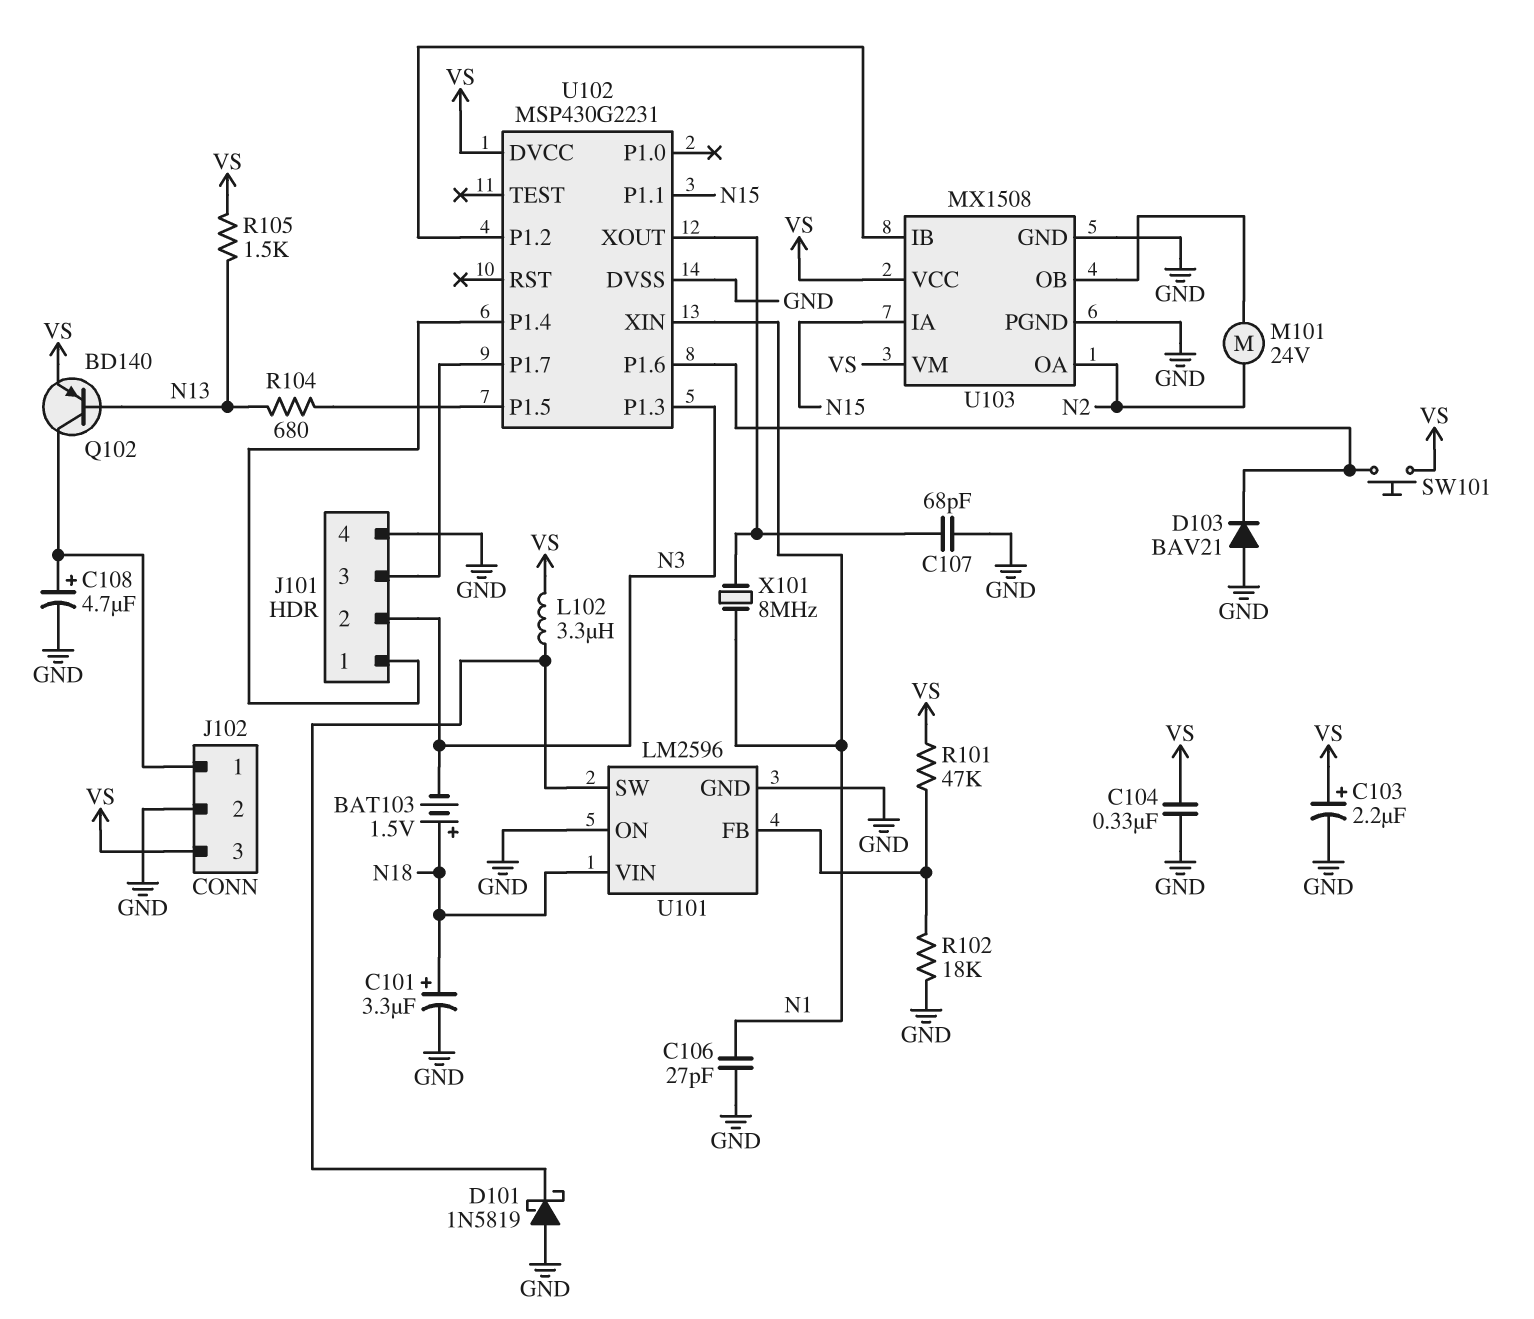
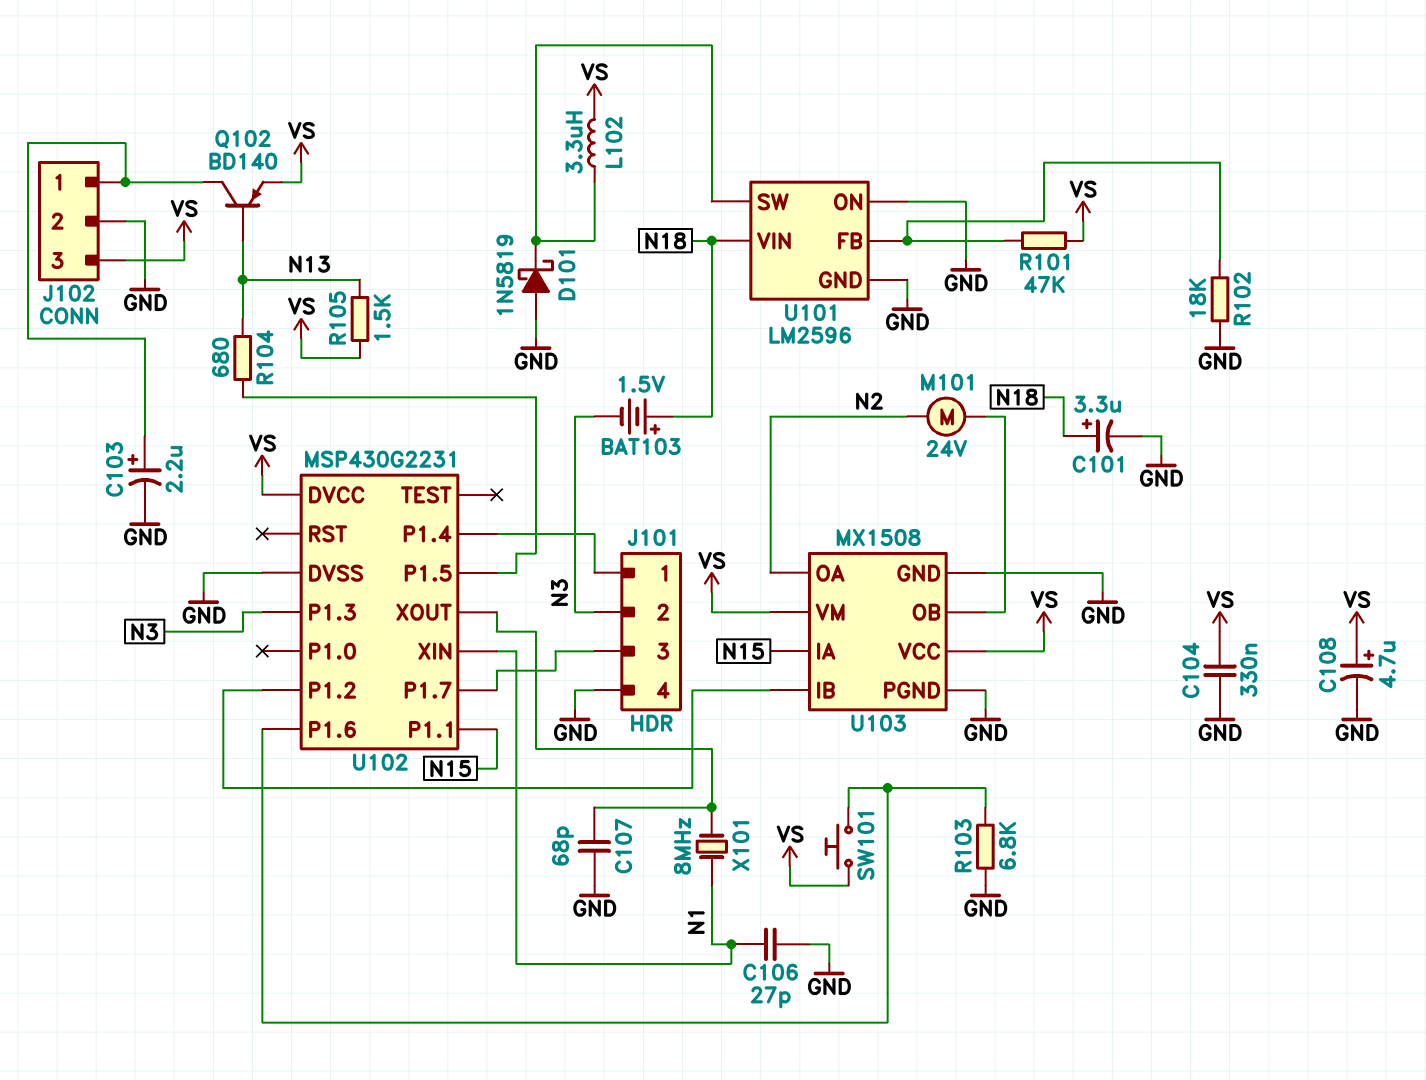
C103: 2.2uF (plus VS, minus GND) -> 2.2uF (plus J102/1, minus GND)
C108: 4.7uF (plus J102/1, minus GND) -> 4.7uF (plus VS, minus GND)
D103: diode BAV21 (A GND, K U102/P1.6) -> none
R103: none -> 6.8k (GND, U102/P1.6)

